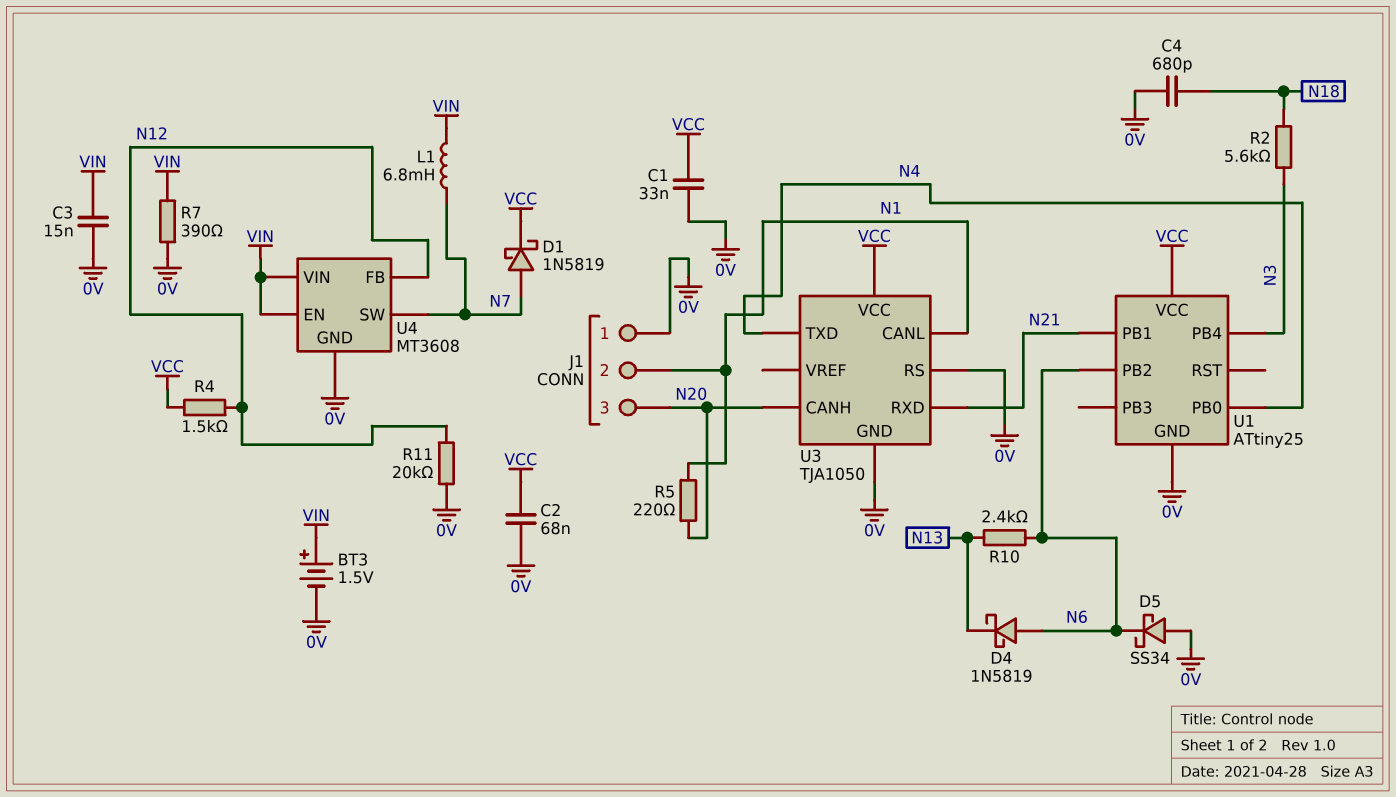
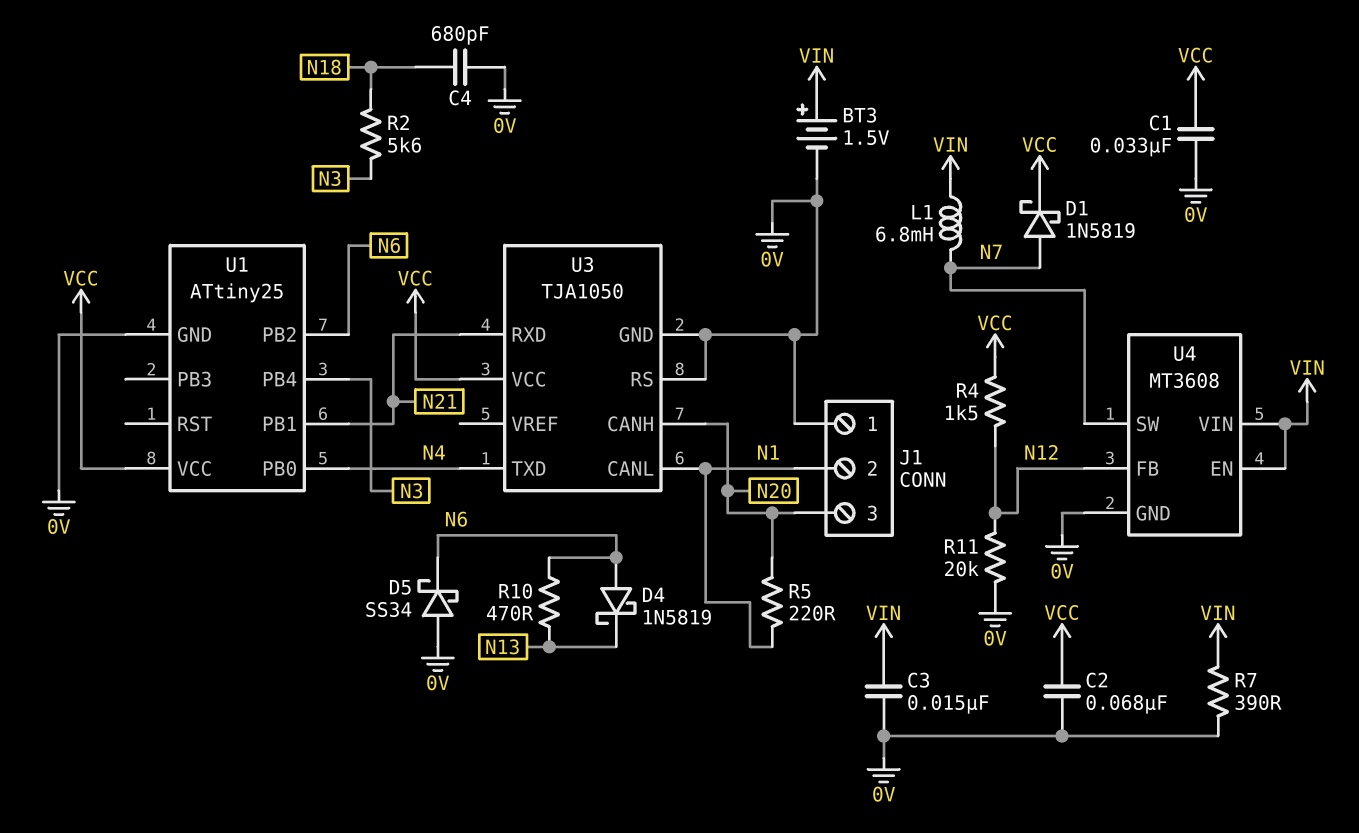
R10: 2.4k (N6, N13) -> 470 (N6, N13)

